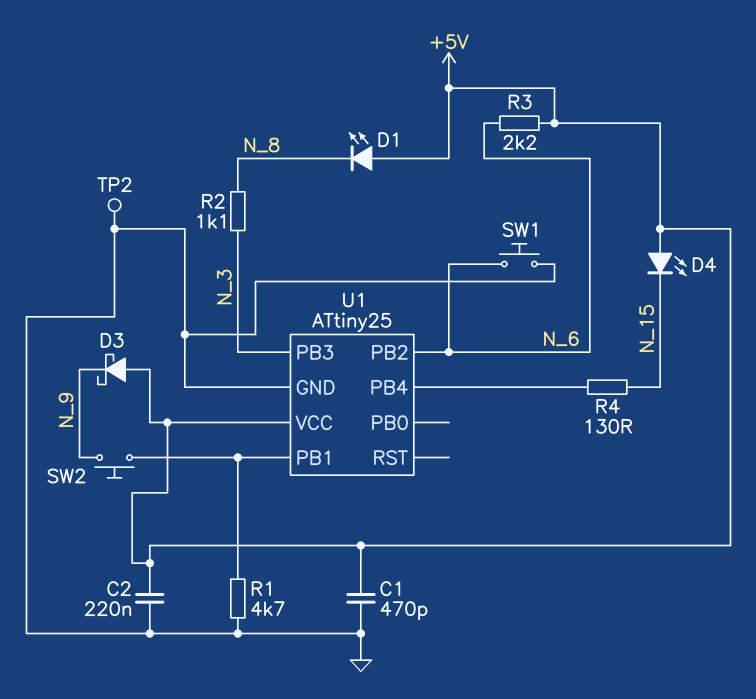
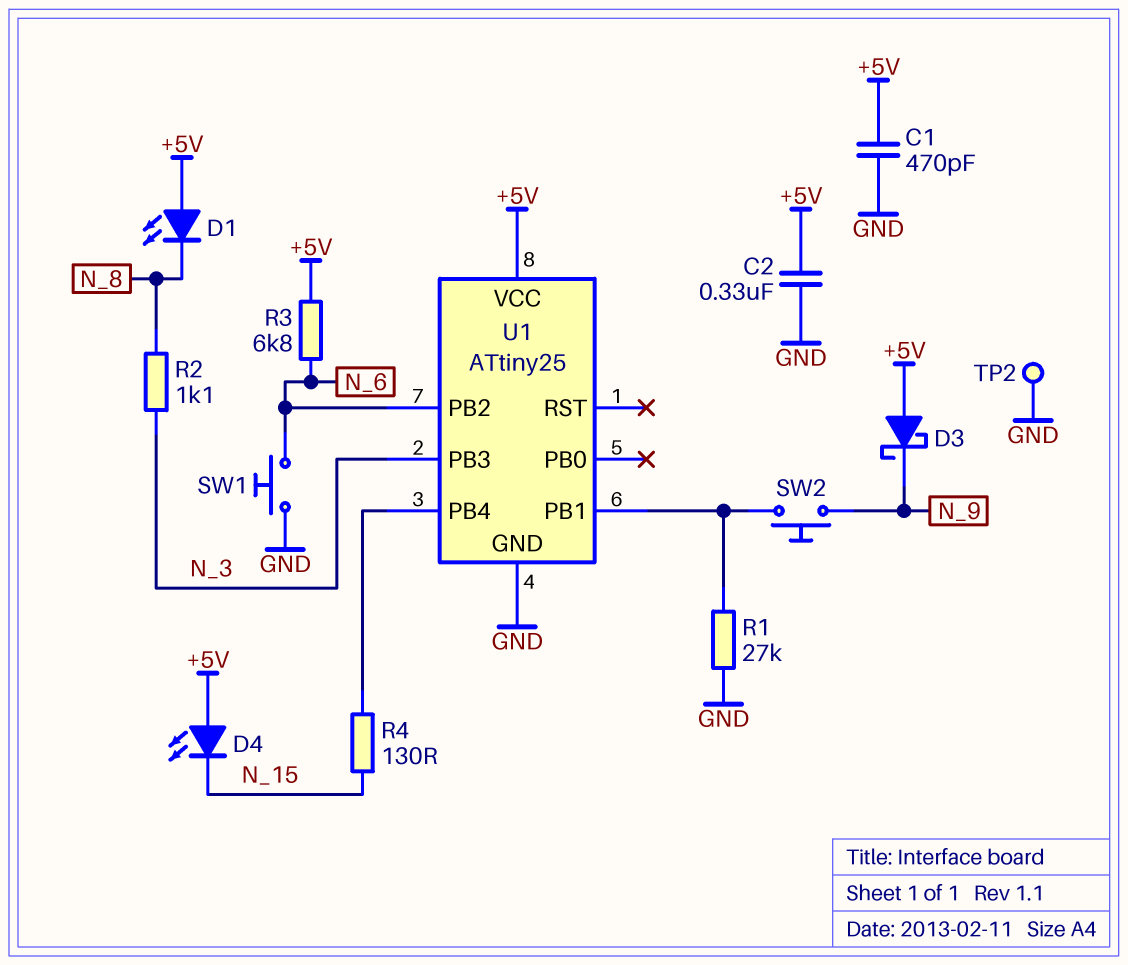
C2: 220nF (+5V, GND) -> 330nF (+5V, GND)
R1: 4.7k (GND, U1/PB1) -> 27k (GND, U1/PB1)
R3: 2.2k (+5V, N_6) -> 6.8k (+5V, N_6)

